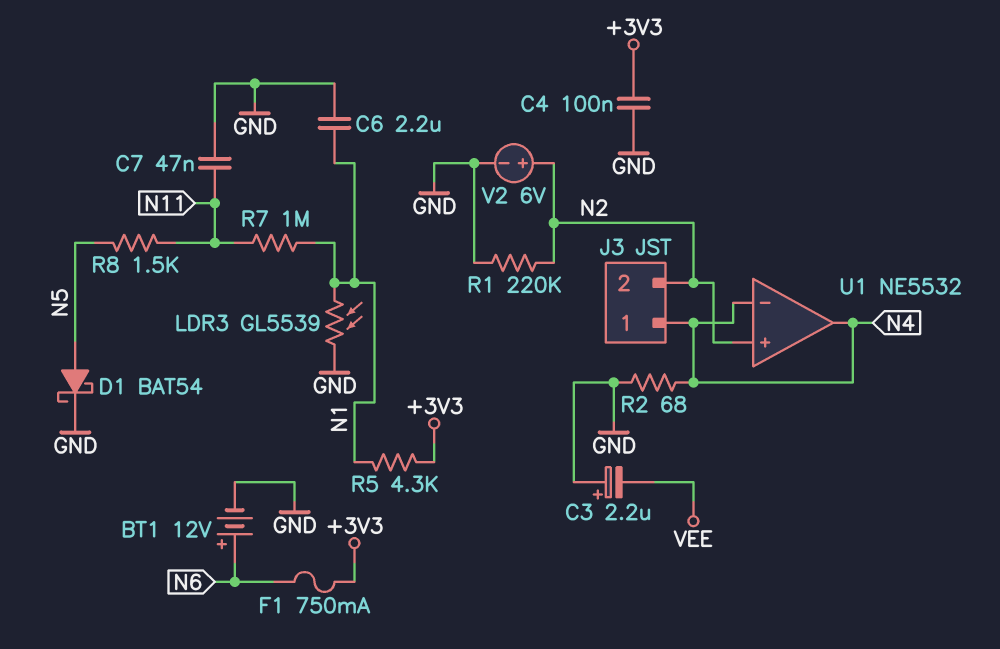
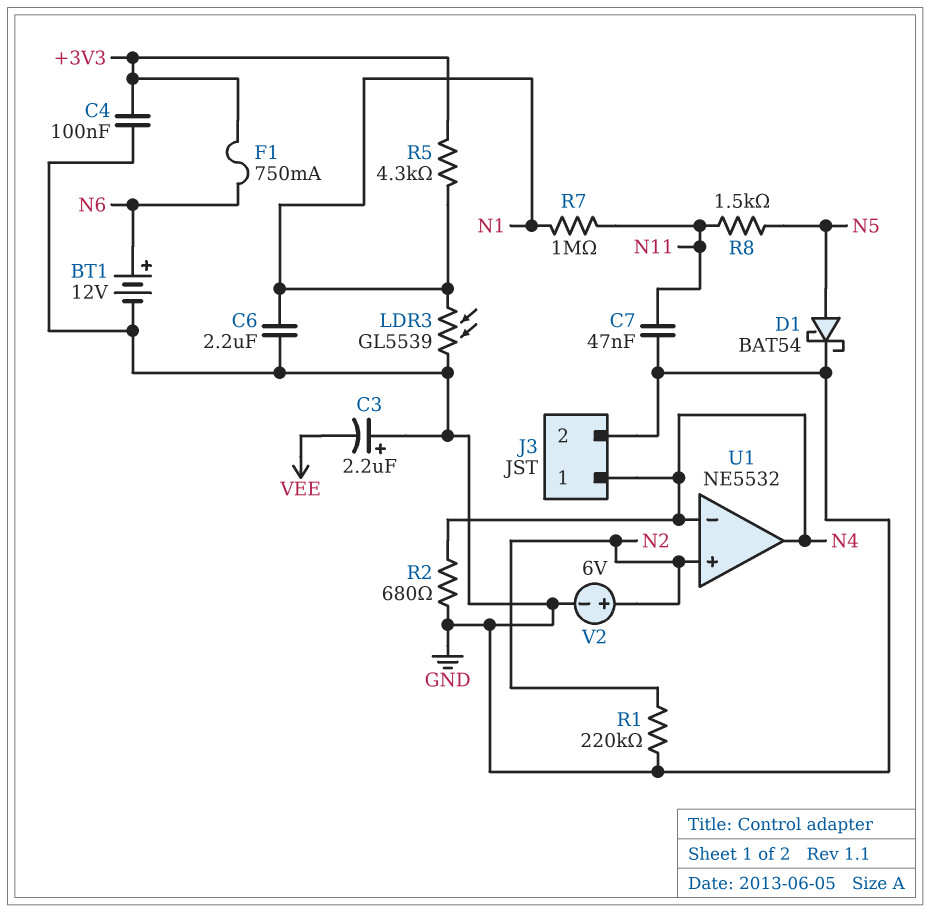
J3 pin 2: N2 -> GND
R2: 68 (GND, N4) -> 680 (GND, N4)

